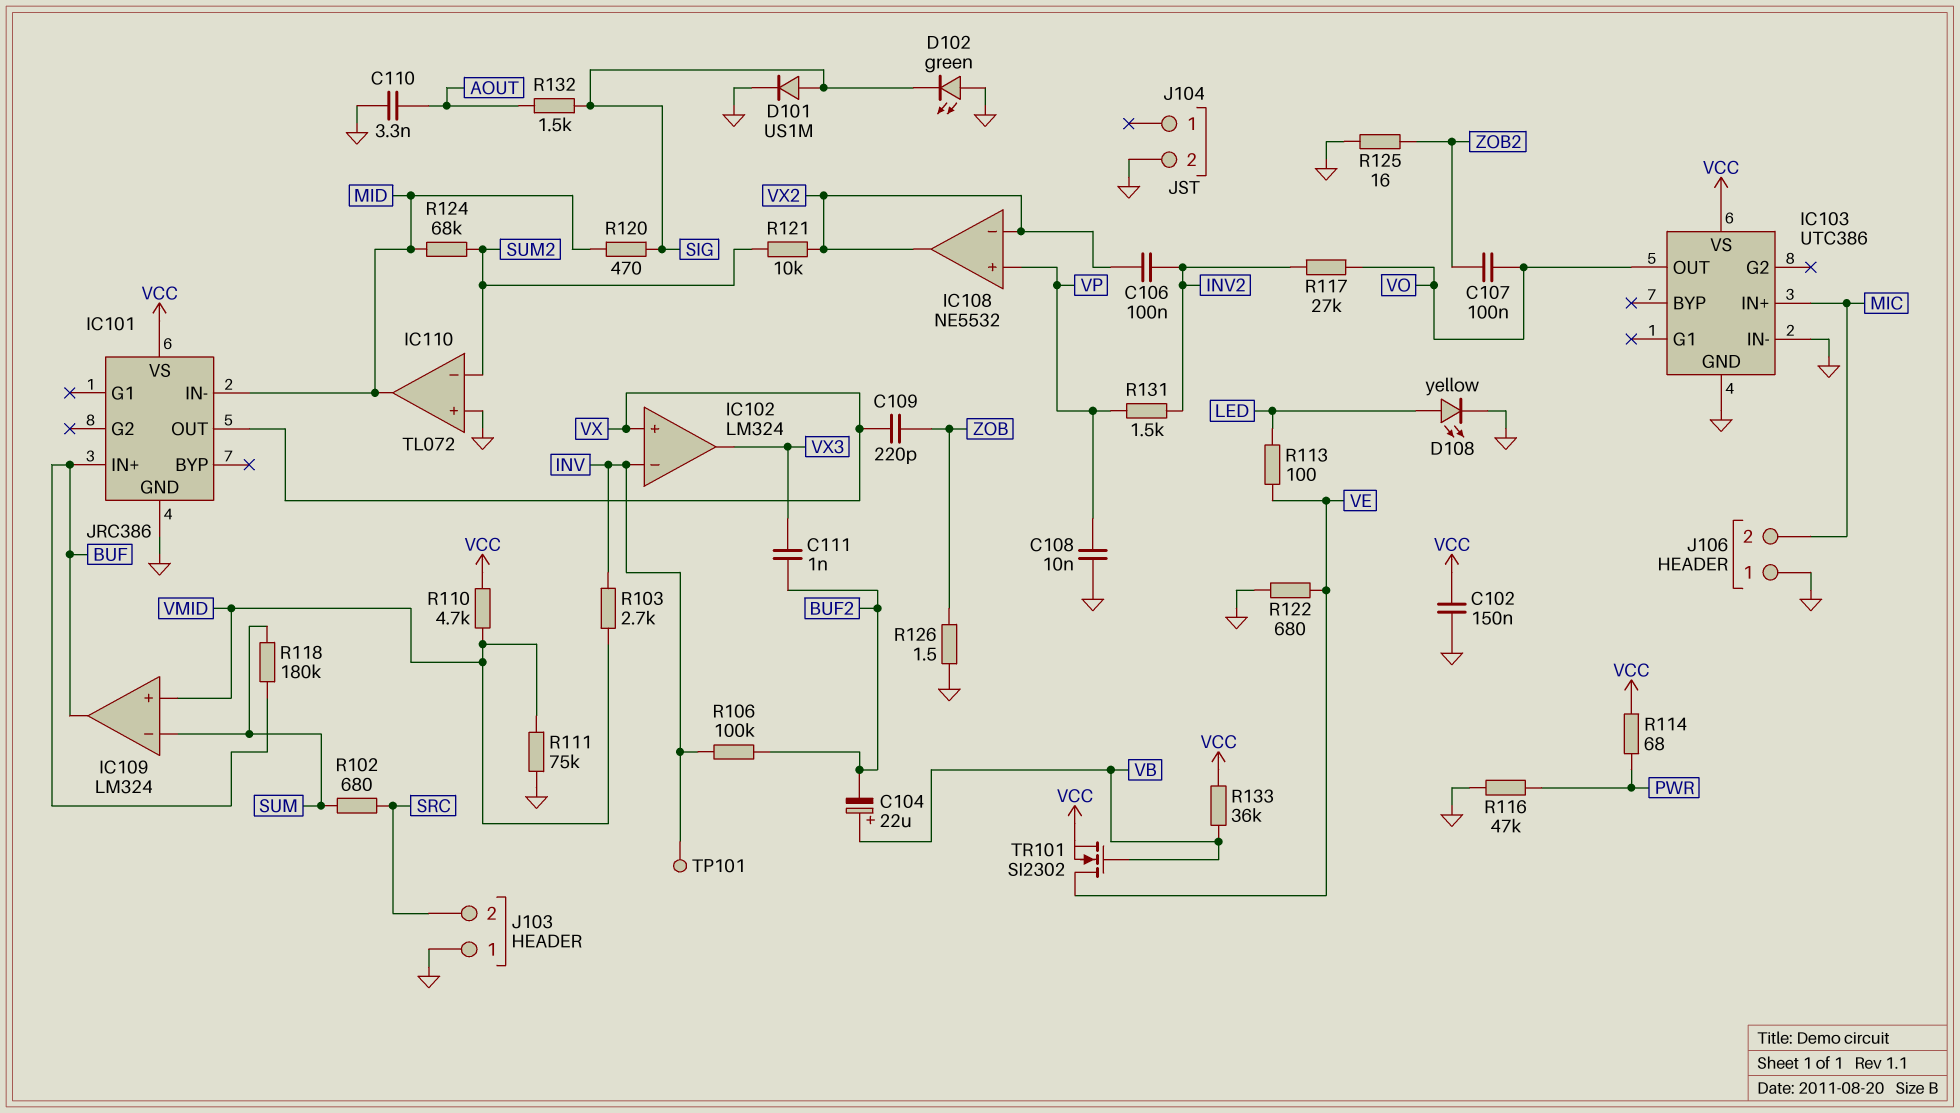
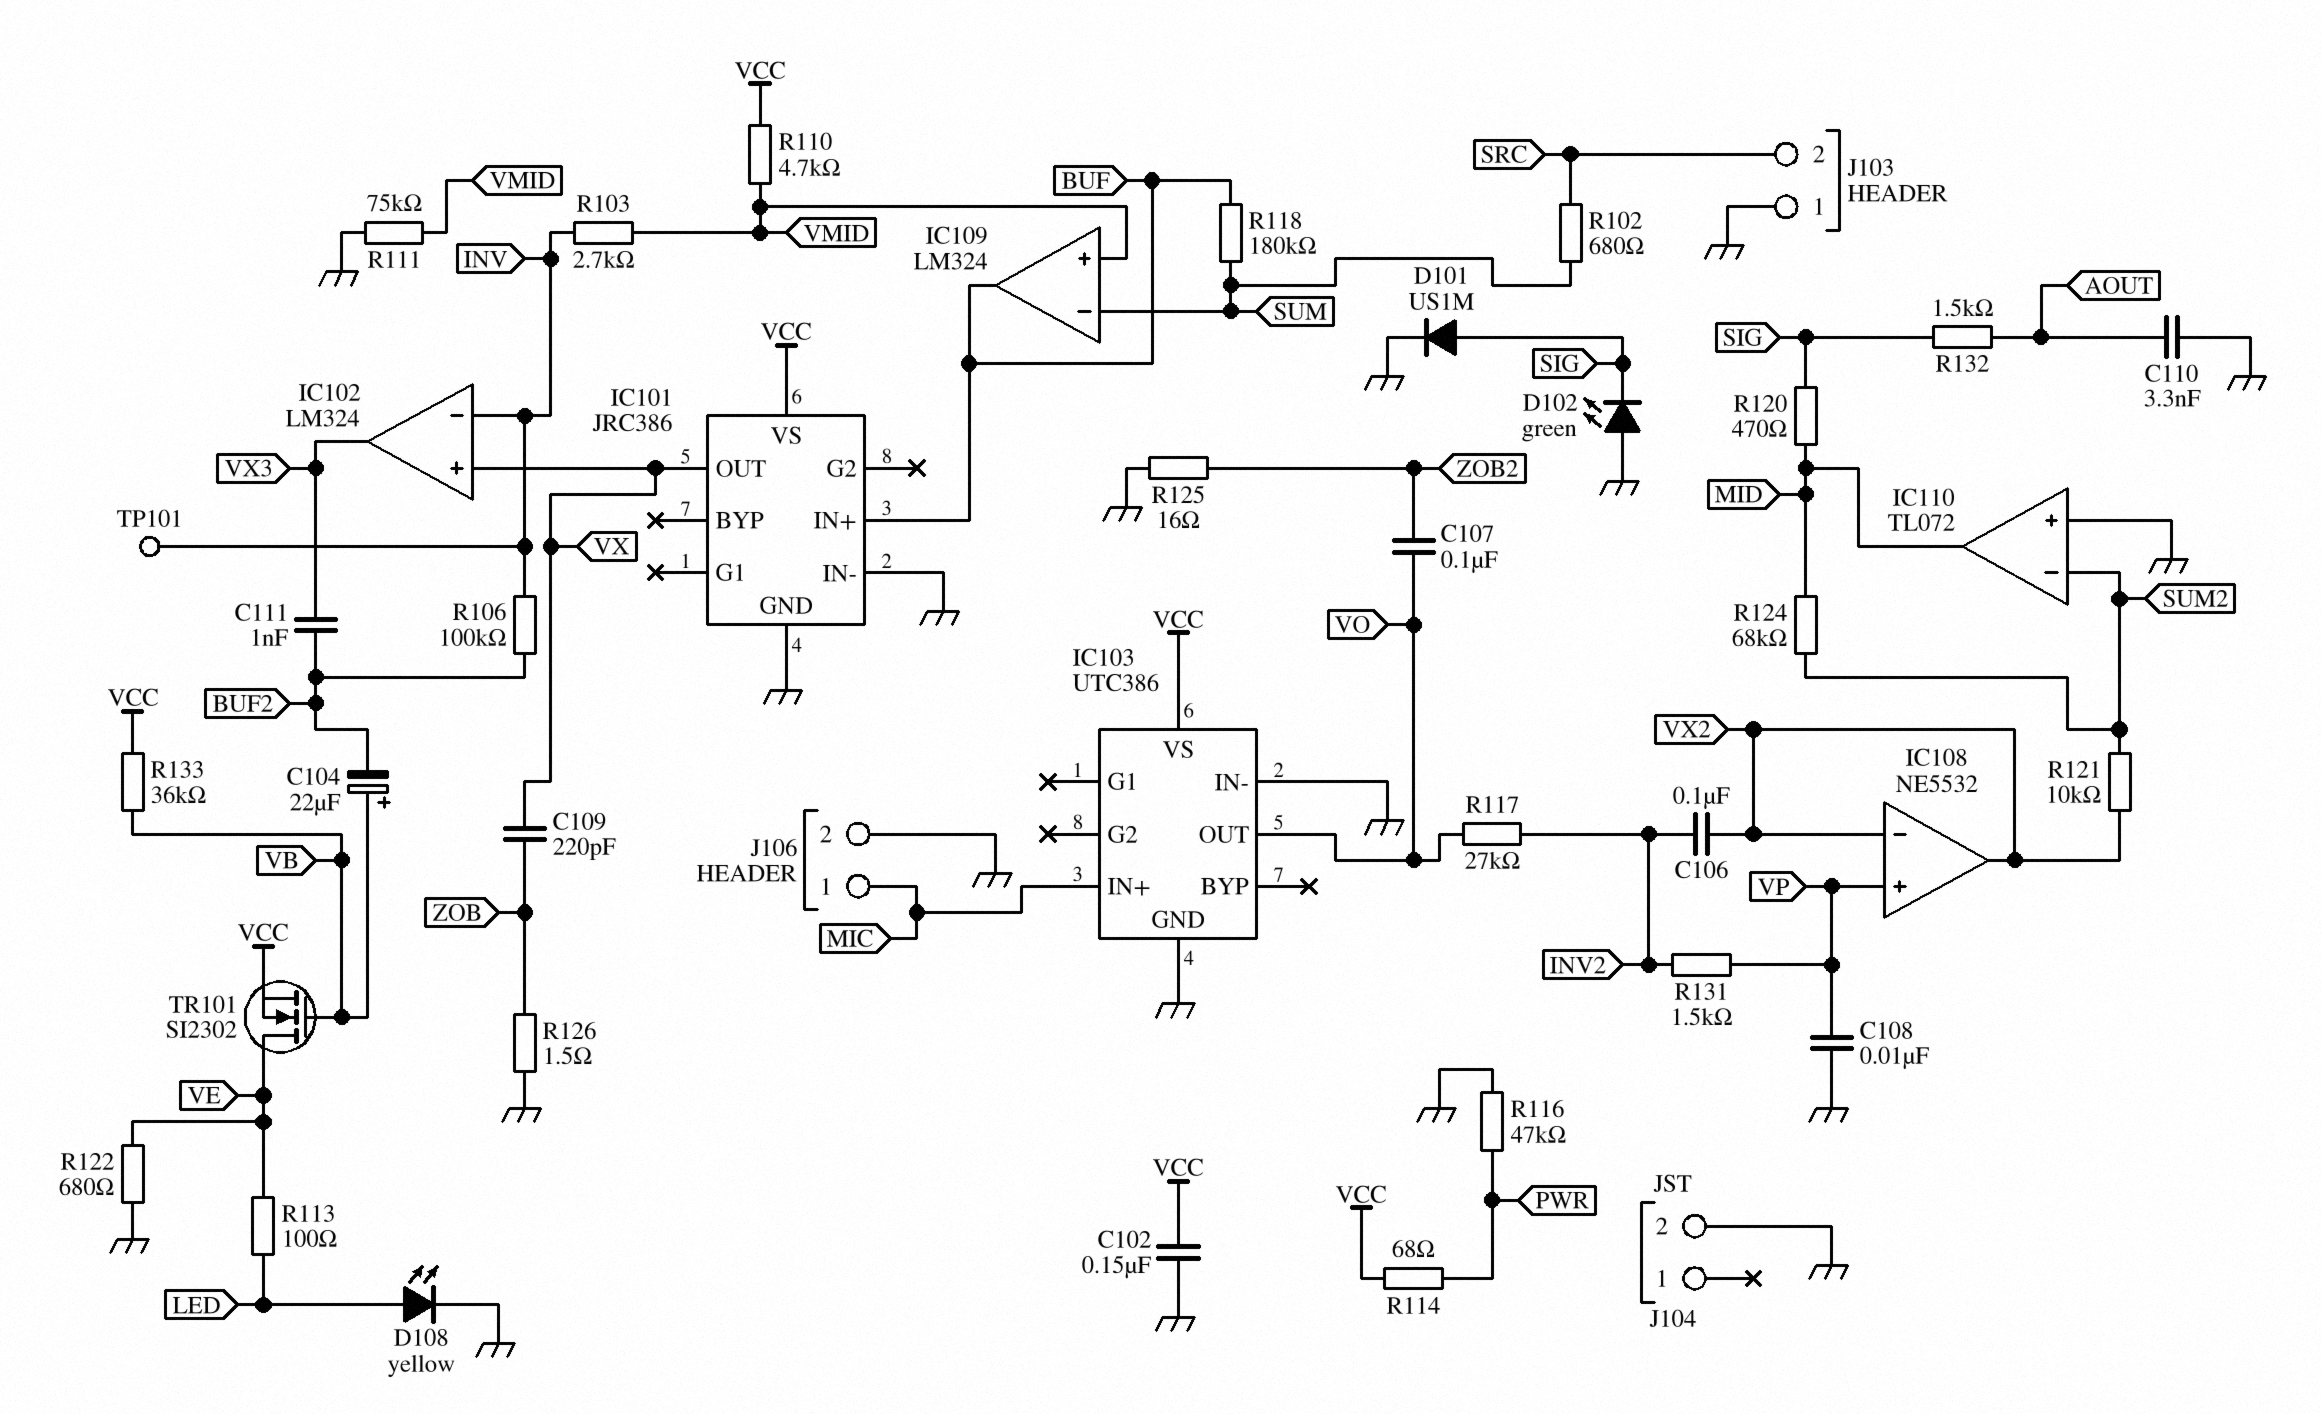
IC101 pin IN-: MID -> GND
J106 pin 1: GND -> MIC
J106 pin 2: MIC -> GND

